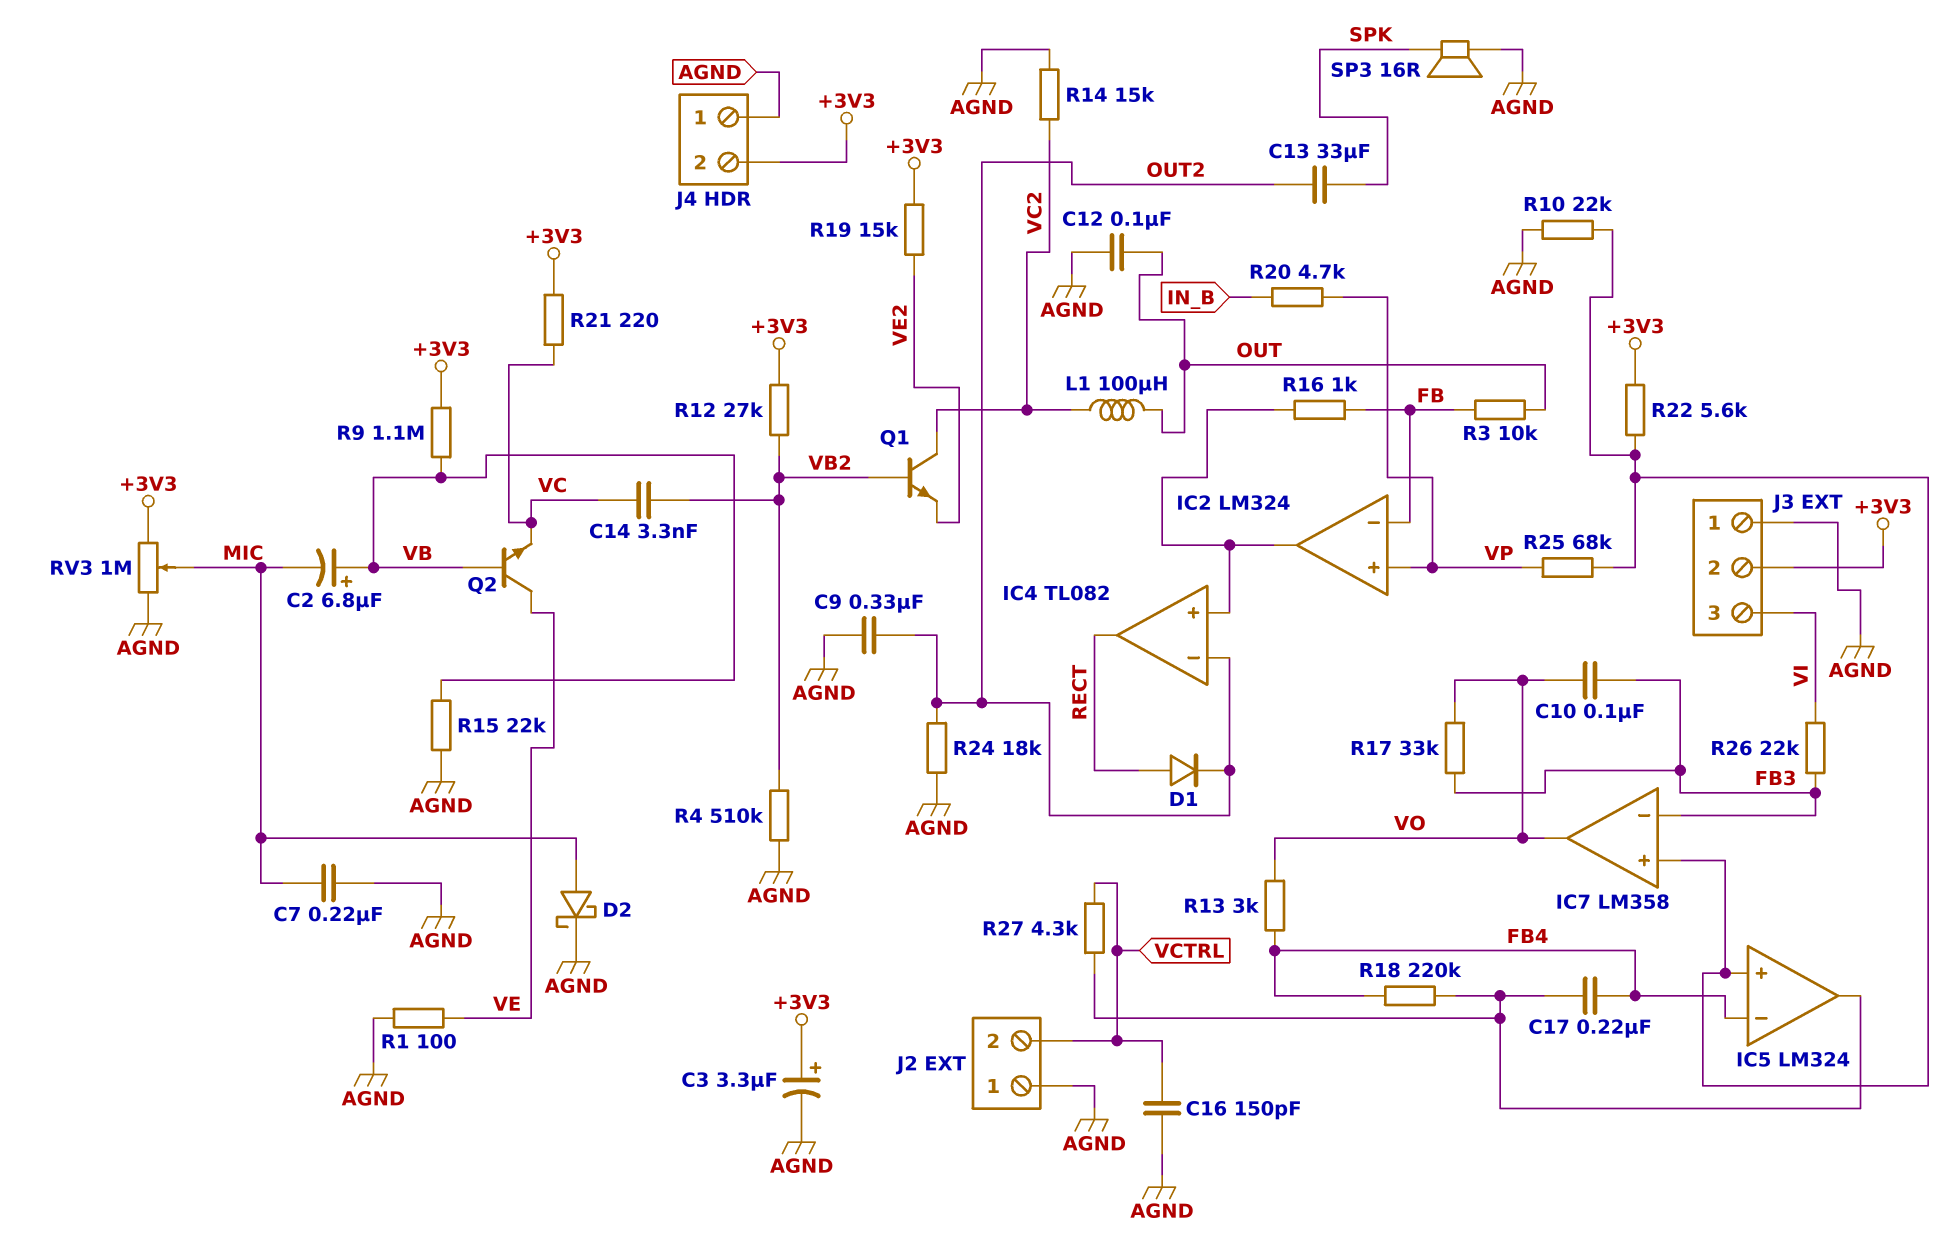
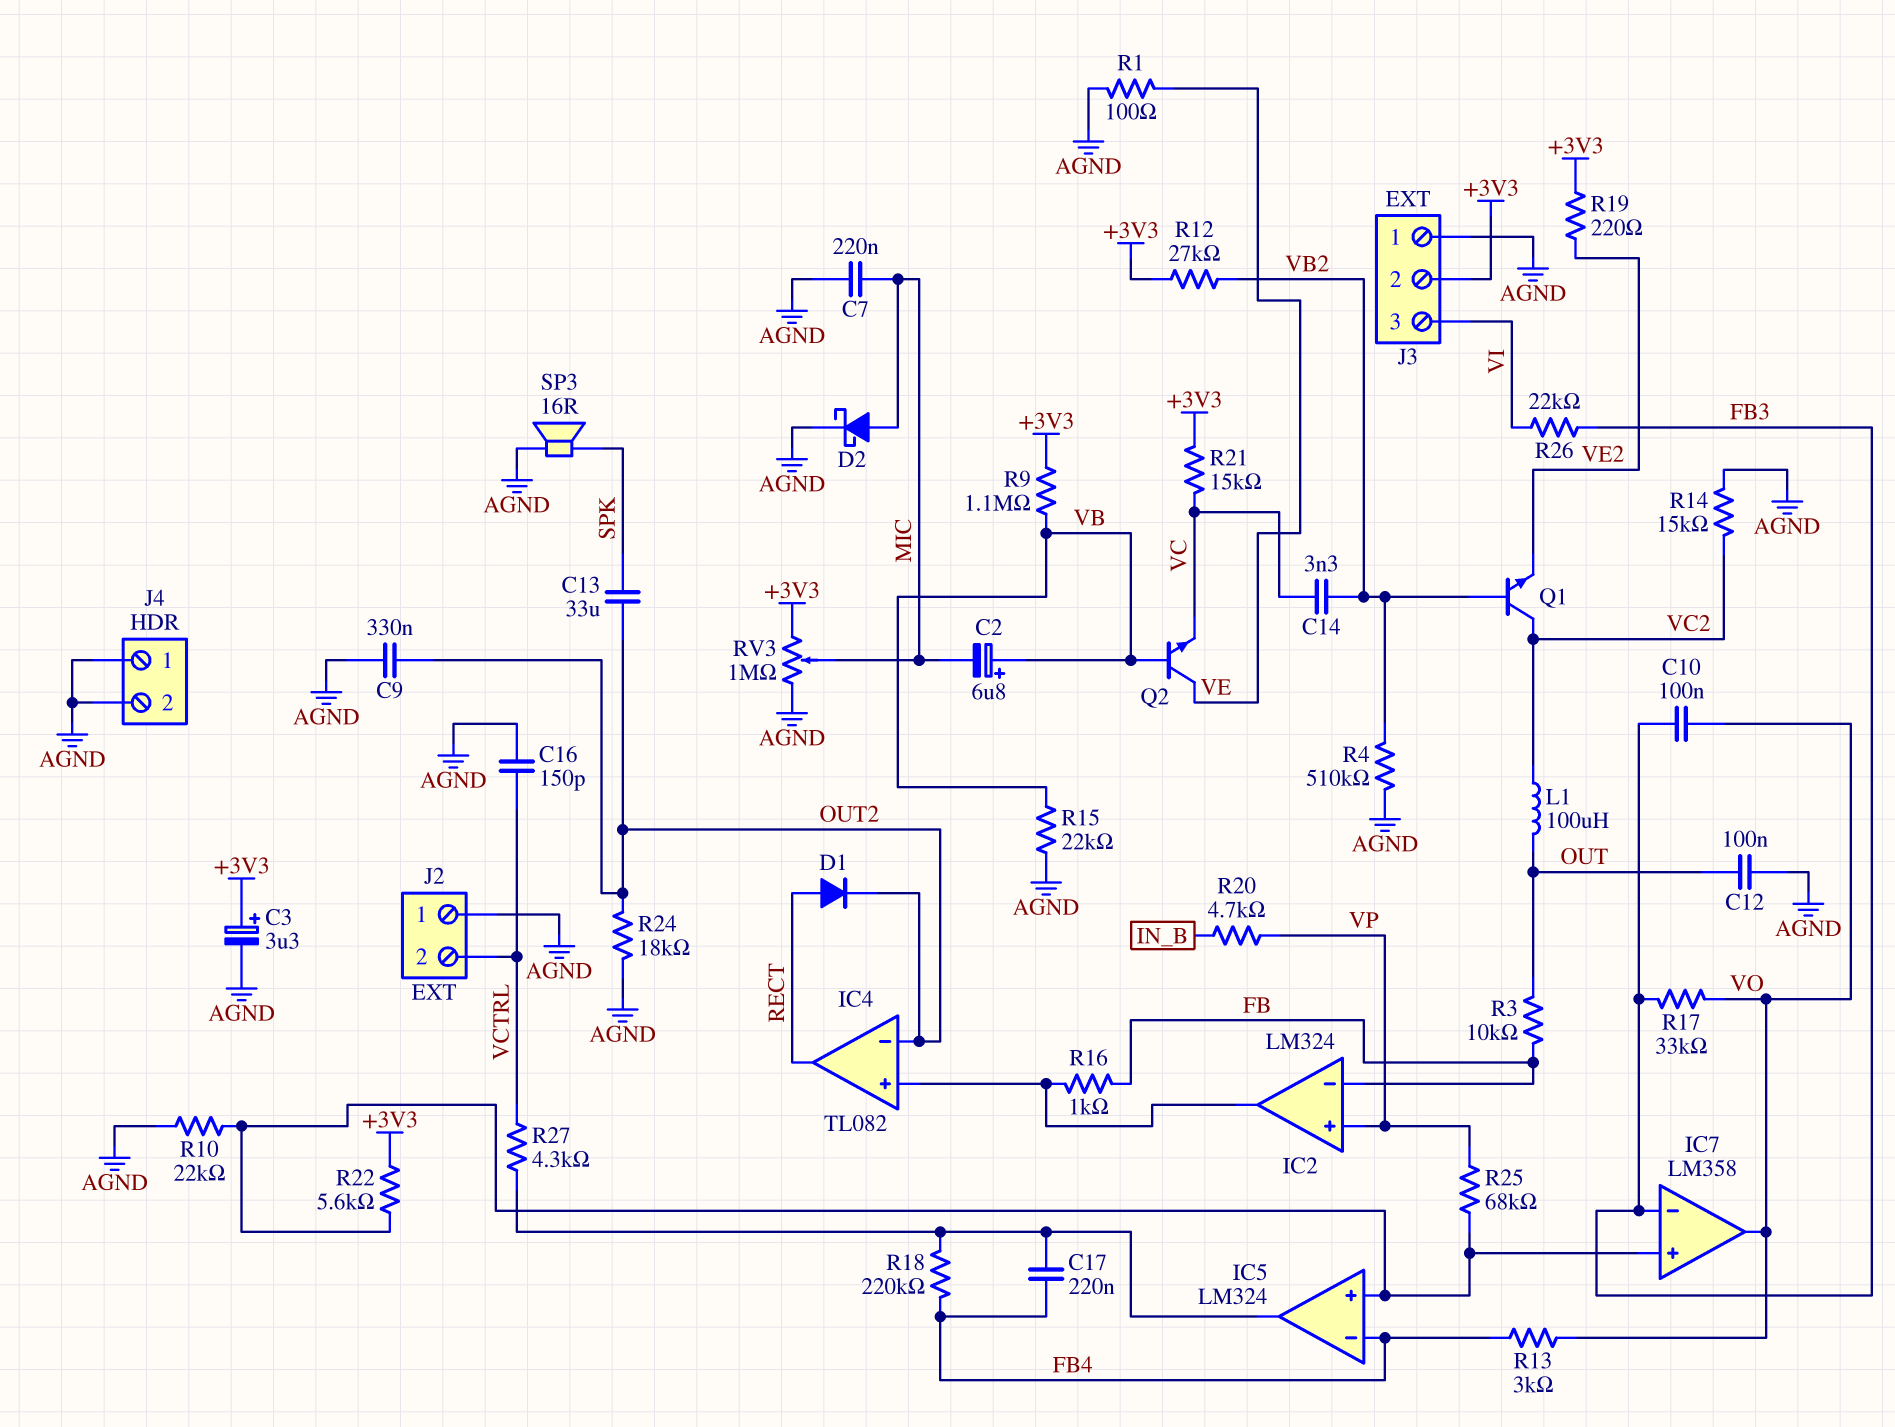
J4 pin 2: +3V3 -> AGND
R19: 15k (+3V3, VE2) -> 220 (+3V3, VE2)
R21: 220 (+3V3, VC) -> 15k (+3V3, VC)

